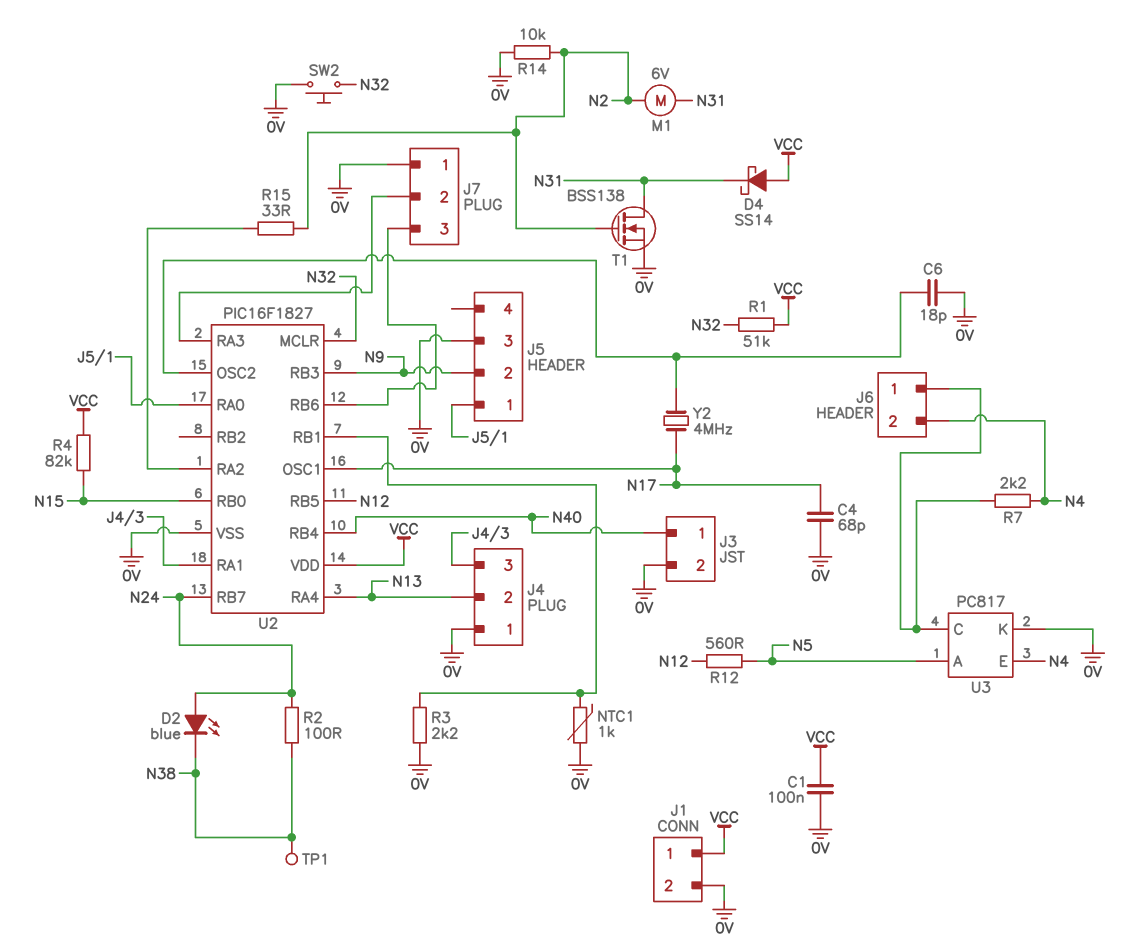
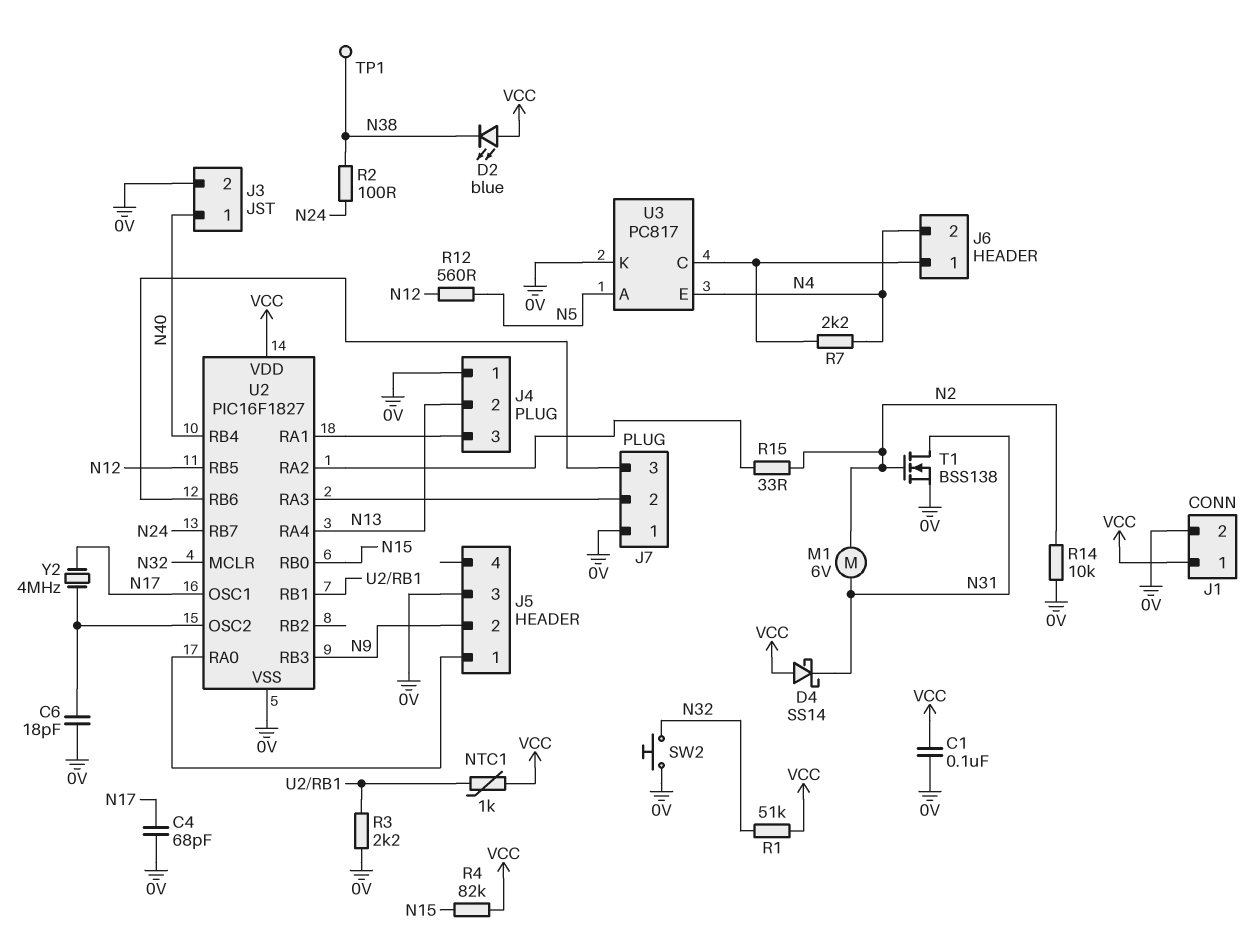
D2: LED blue (A N24, K N38) -> LED blue (A VCC, K N38)
NTC1: 1k (0V, U2/RB1) -> 1k (U2/RB1, VCC)

